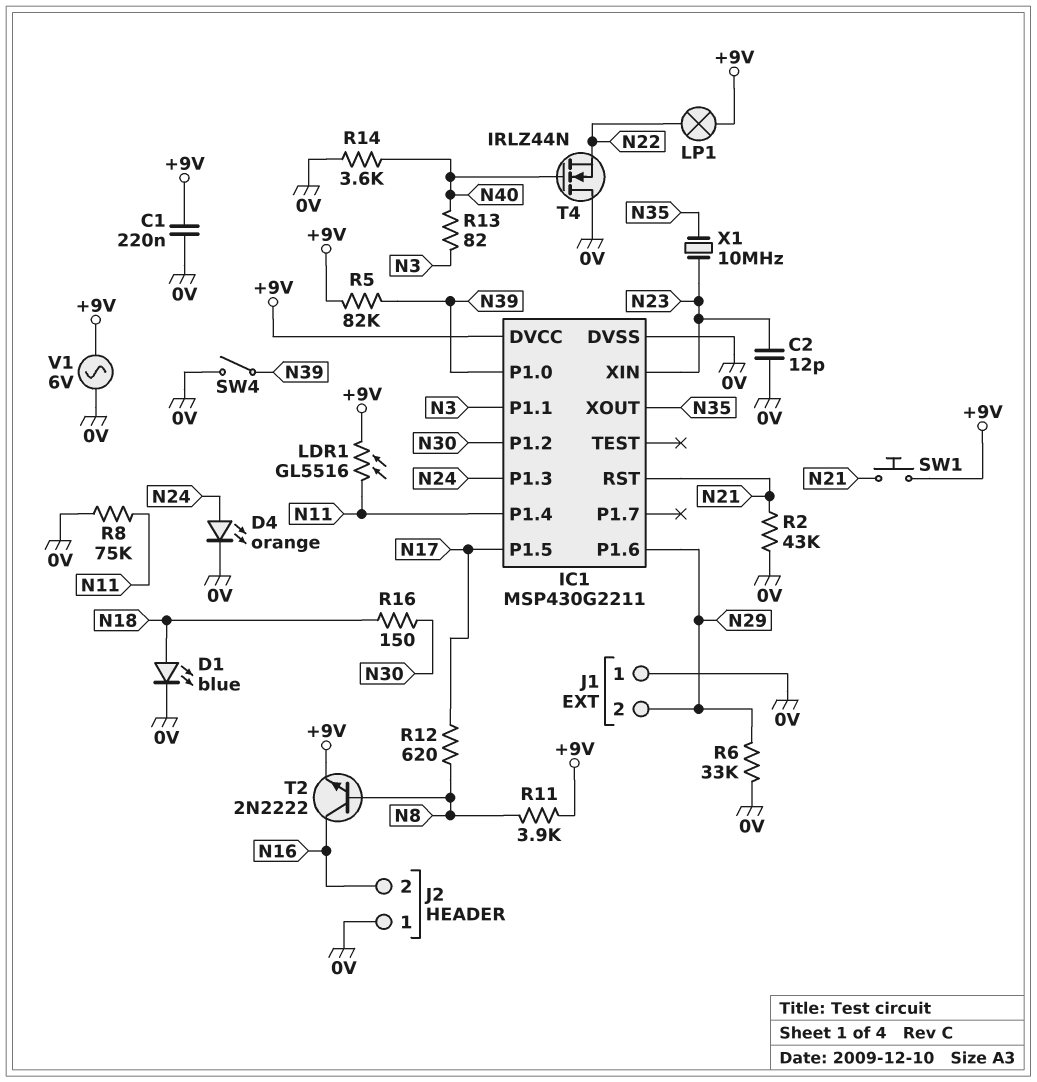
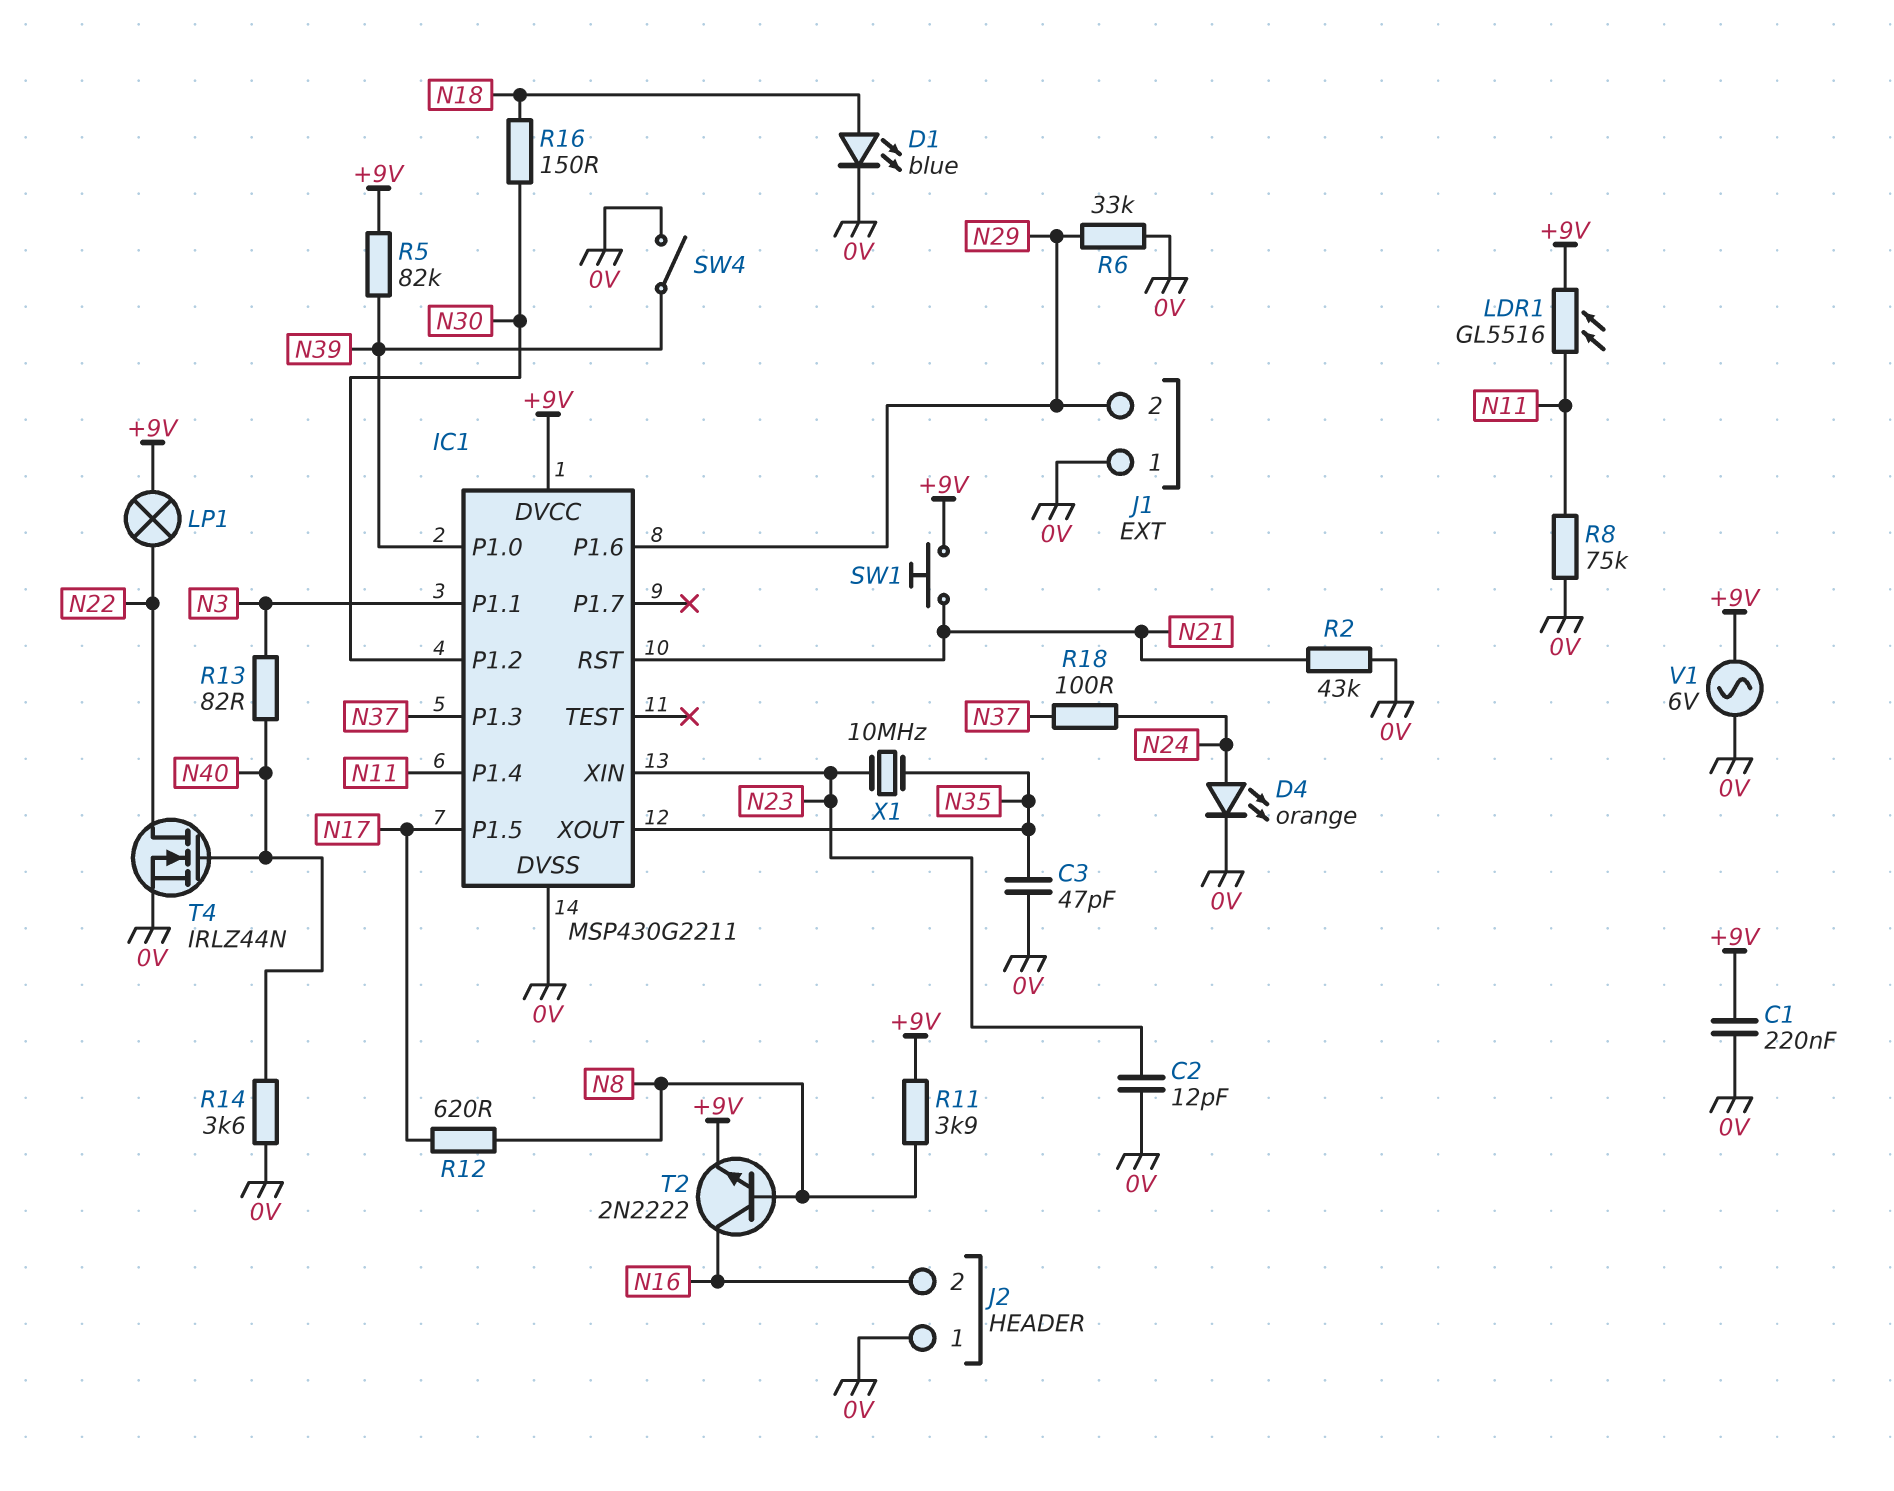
C3: none -> 47pF (0V, N35)
IC1 pin P1.3: N24 -> N37
R18: none -> 100 (N24, N37)
T4: NMOS IRLZ44N (G N40, D 0V, S N22) -> NMOS IRLZ44N (G N40, D N22, S 0V)

